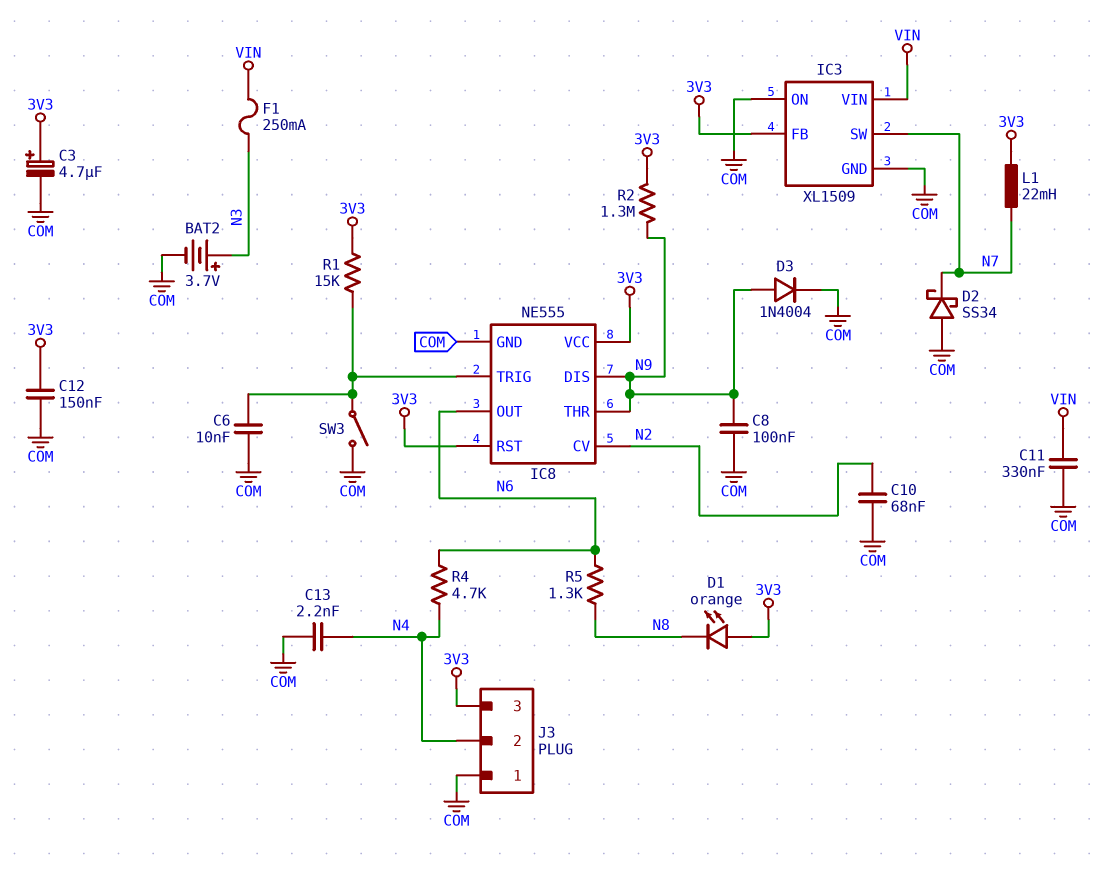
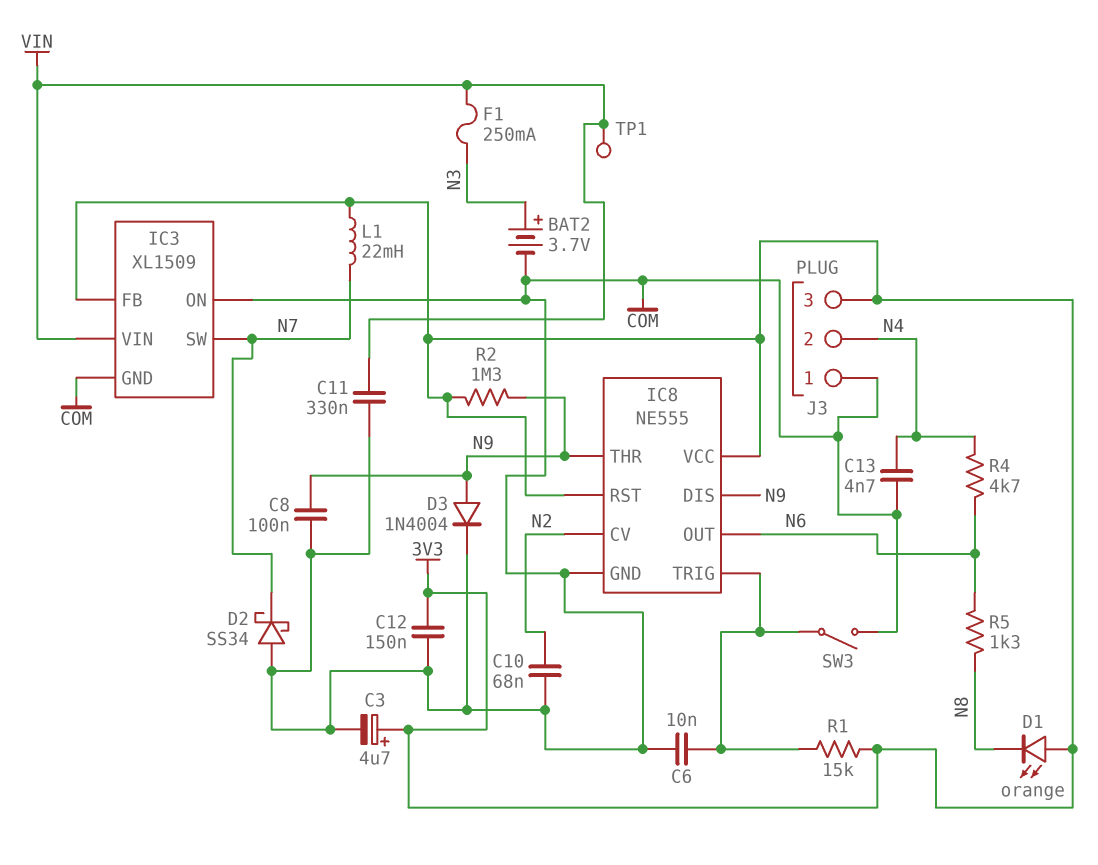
C13: 2.2nF (COM, N4) -> 4.7nF (COM, N4)
TP1: none -> test point (VIN)

